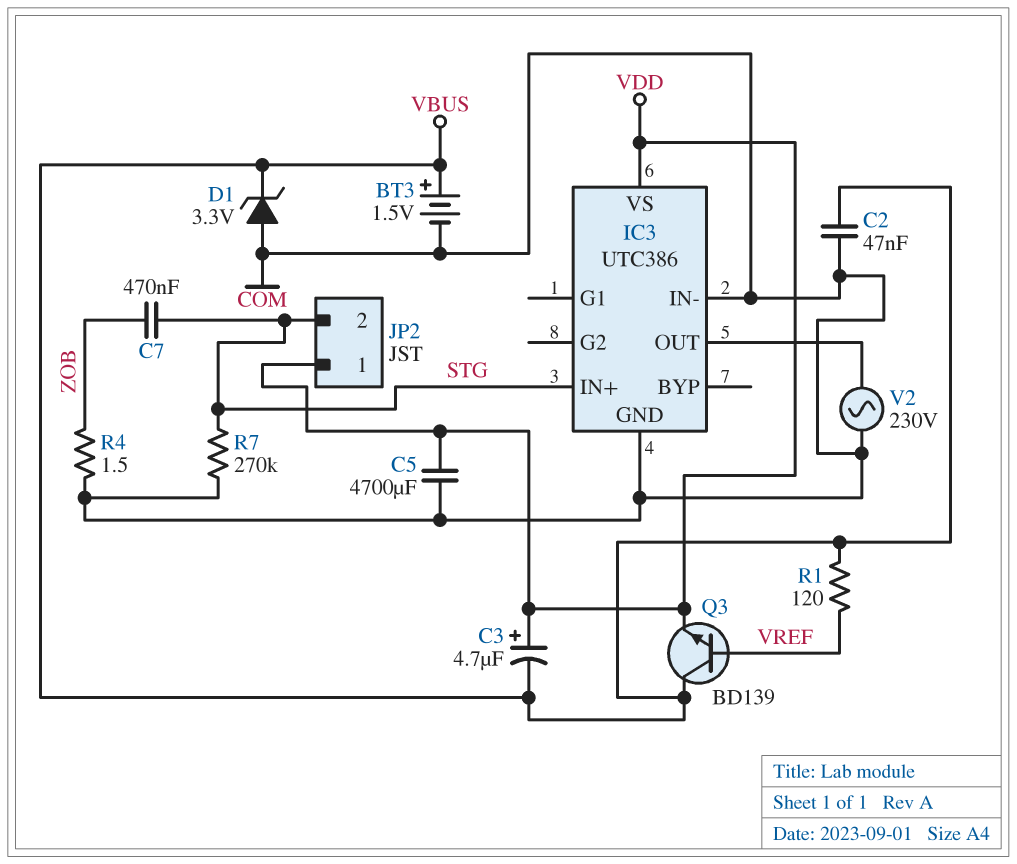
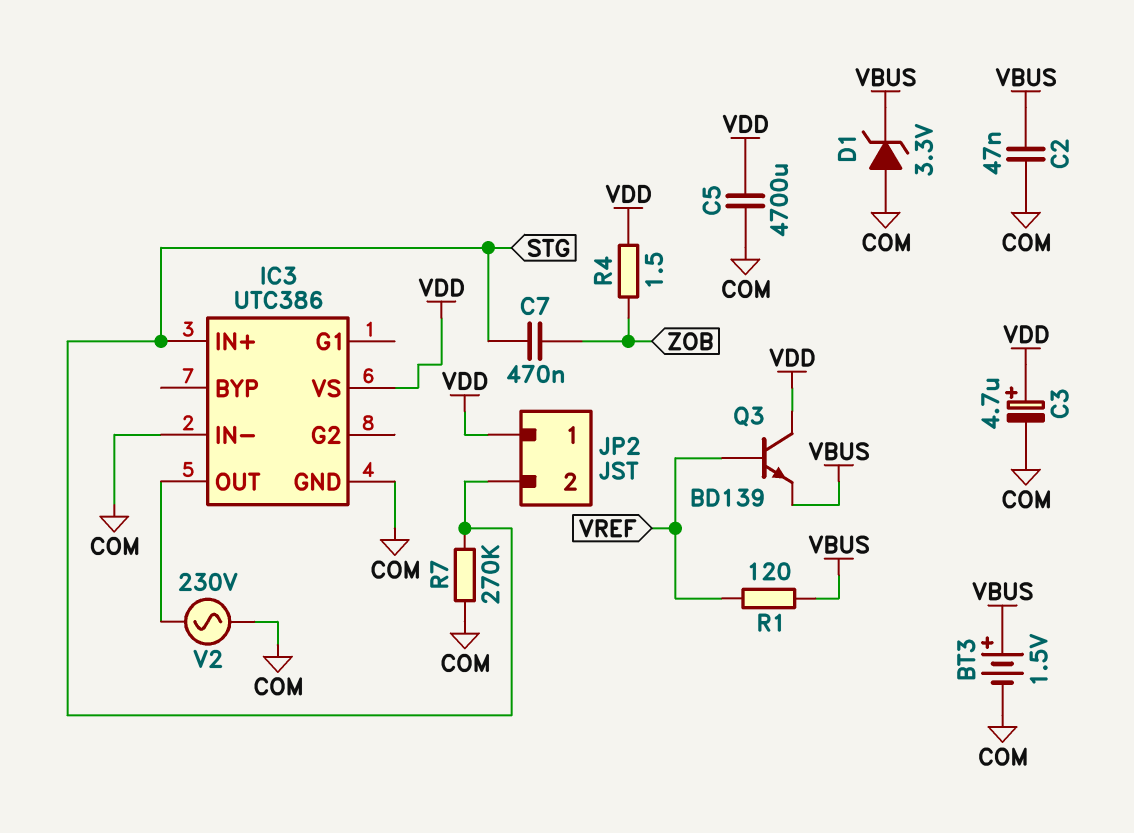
C3: 4.7uF (plus VDD, minus VBUS) -> 4.7uF (plus VDD, minus COM)
Q3: NPN BD139 (B VREF, C VBUS, E VDD) -> NPN BD139 (B VREF, C VDD, E VBUS)
R4: 1.5 (COM, ZOB) -> 1.5 (VDD, ZOB)

